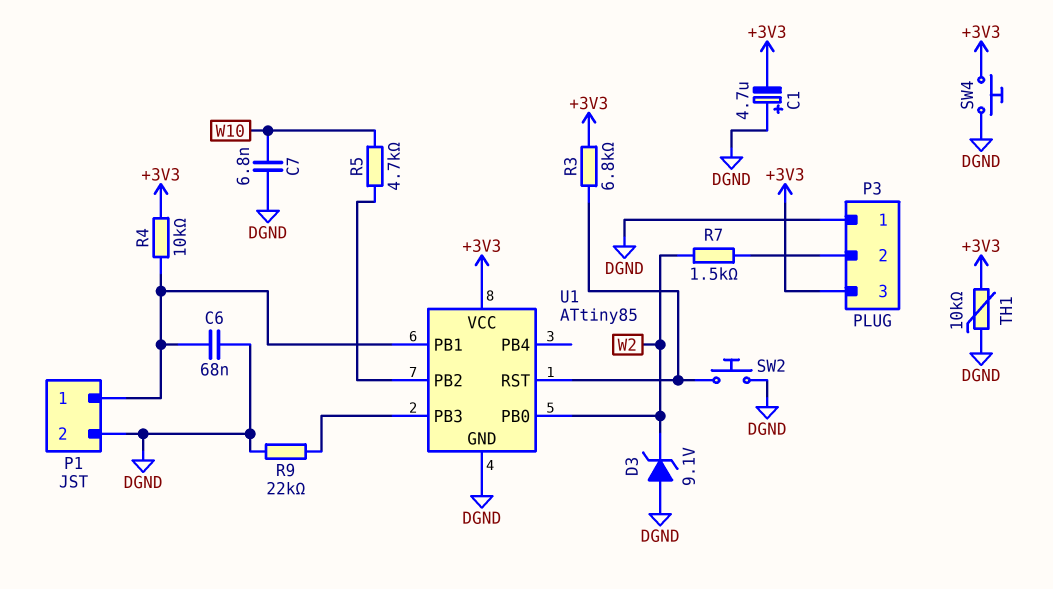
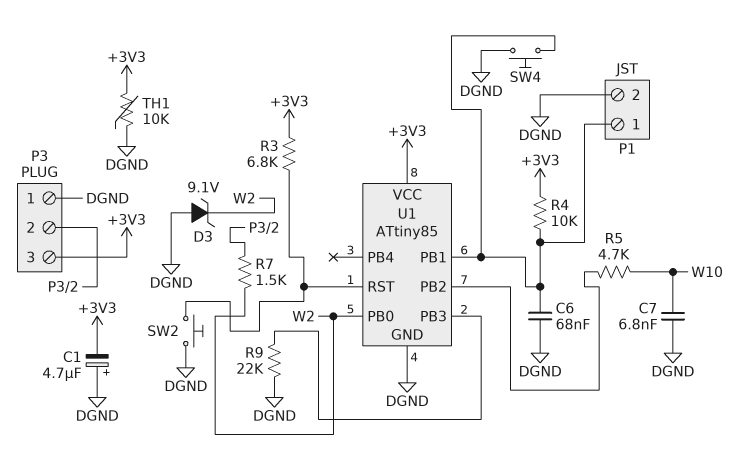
SW4: button (+3V3, DGND) -> button (DGND, P1/1)

